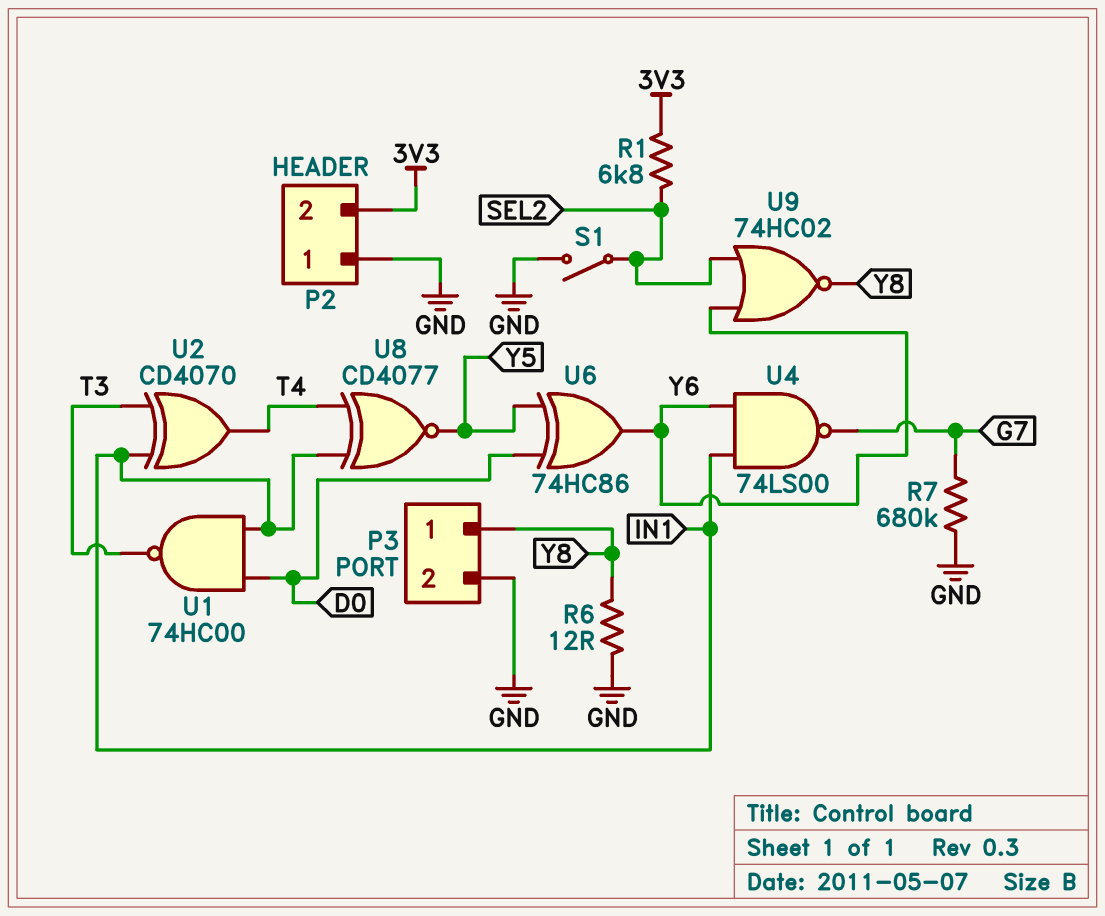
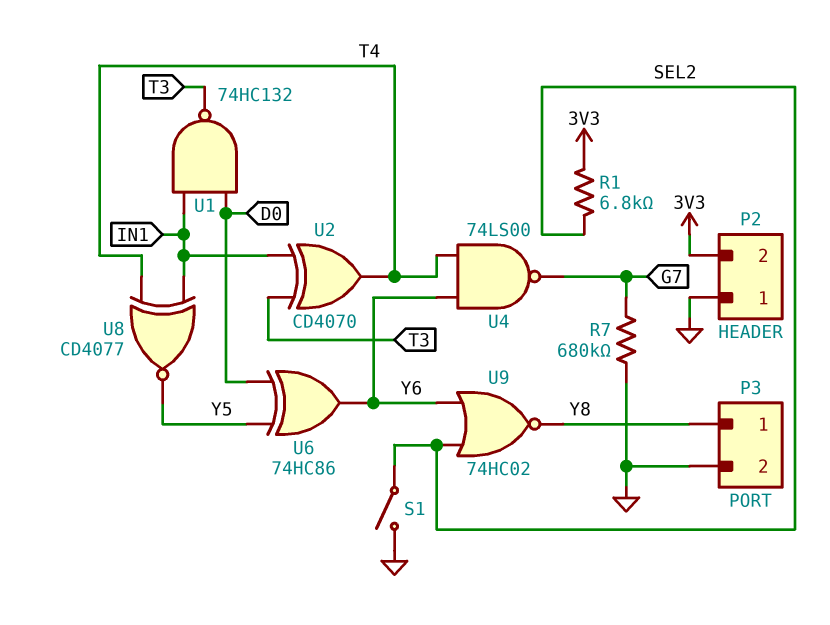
R6: 12 (GND, Y8) -> none
U1: NAND 74HC00 (in D0, in IN1, out T3) -> NAND 74HC132 (in D0, in IN1, out T3)
U4: NAND 74LS00 (in IN1, in Y6, out G7) -> NAND 74LS00 (in T4, in Y6, out G7)

